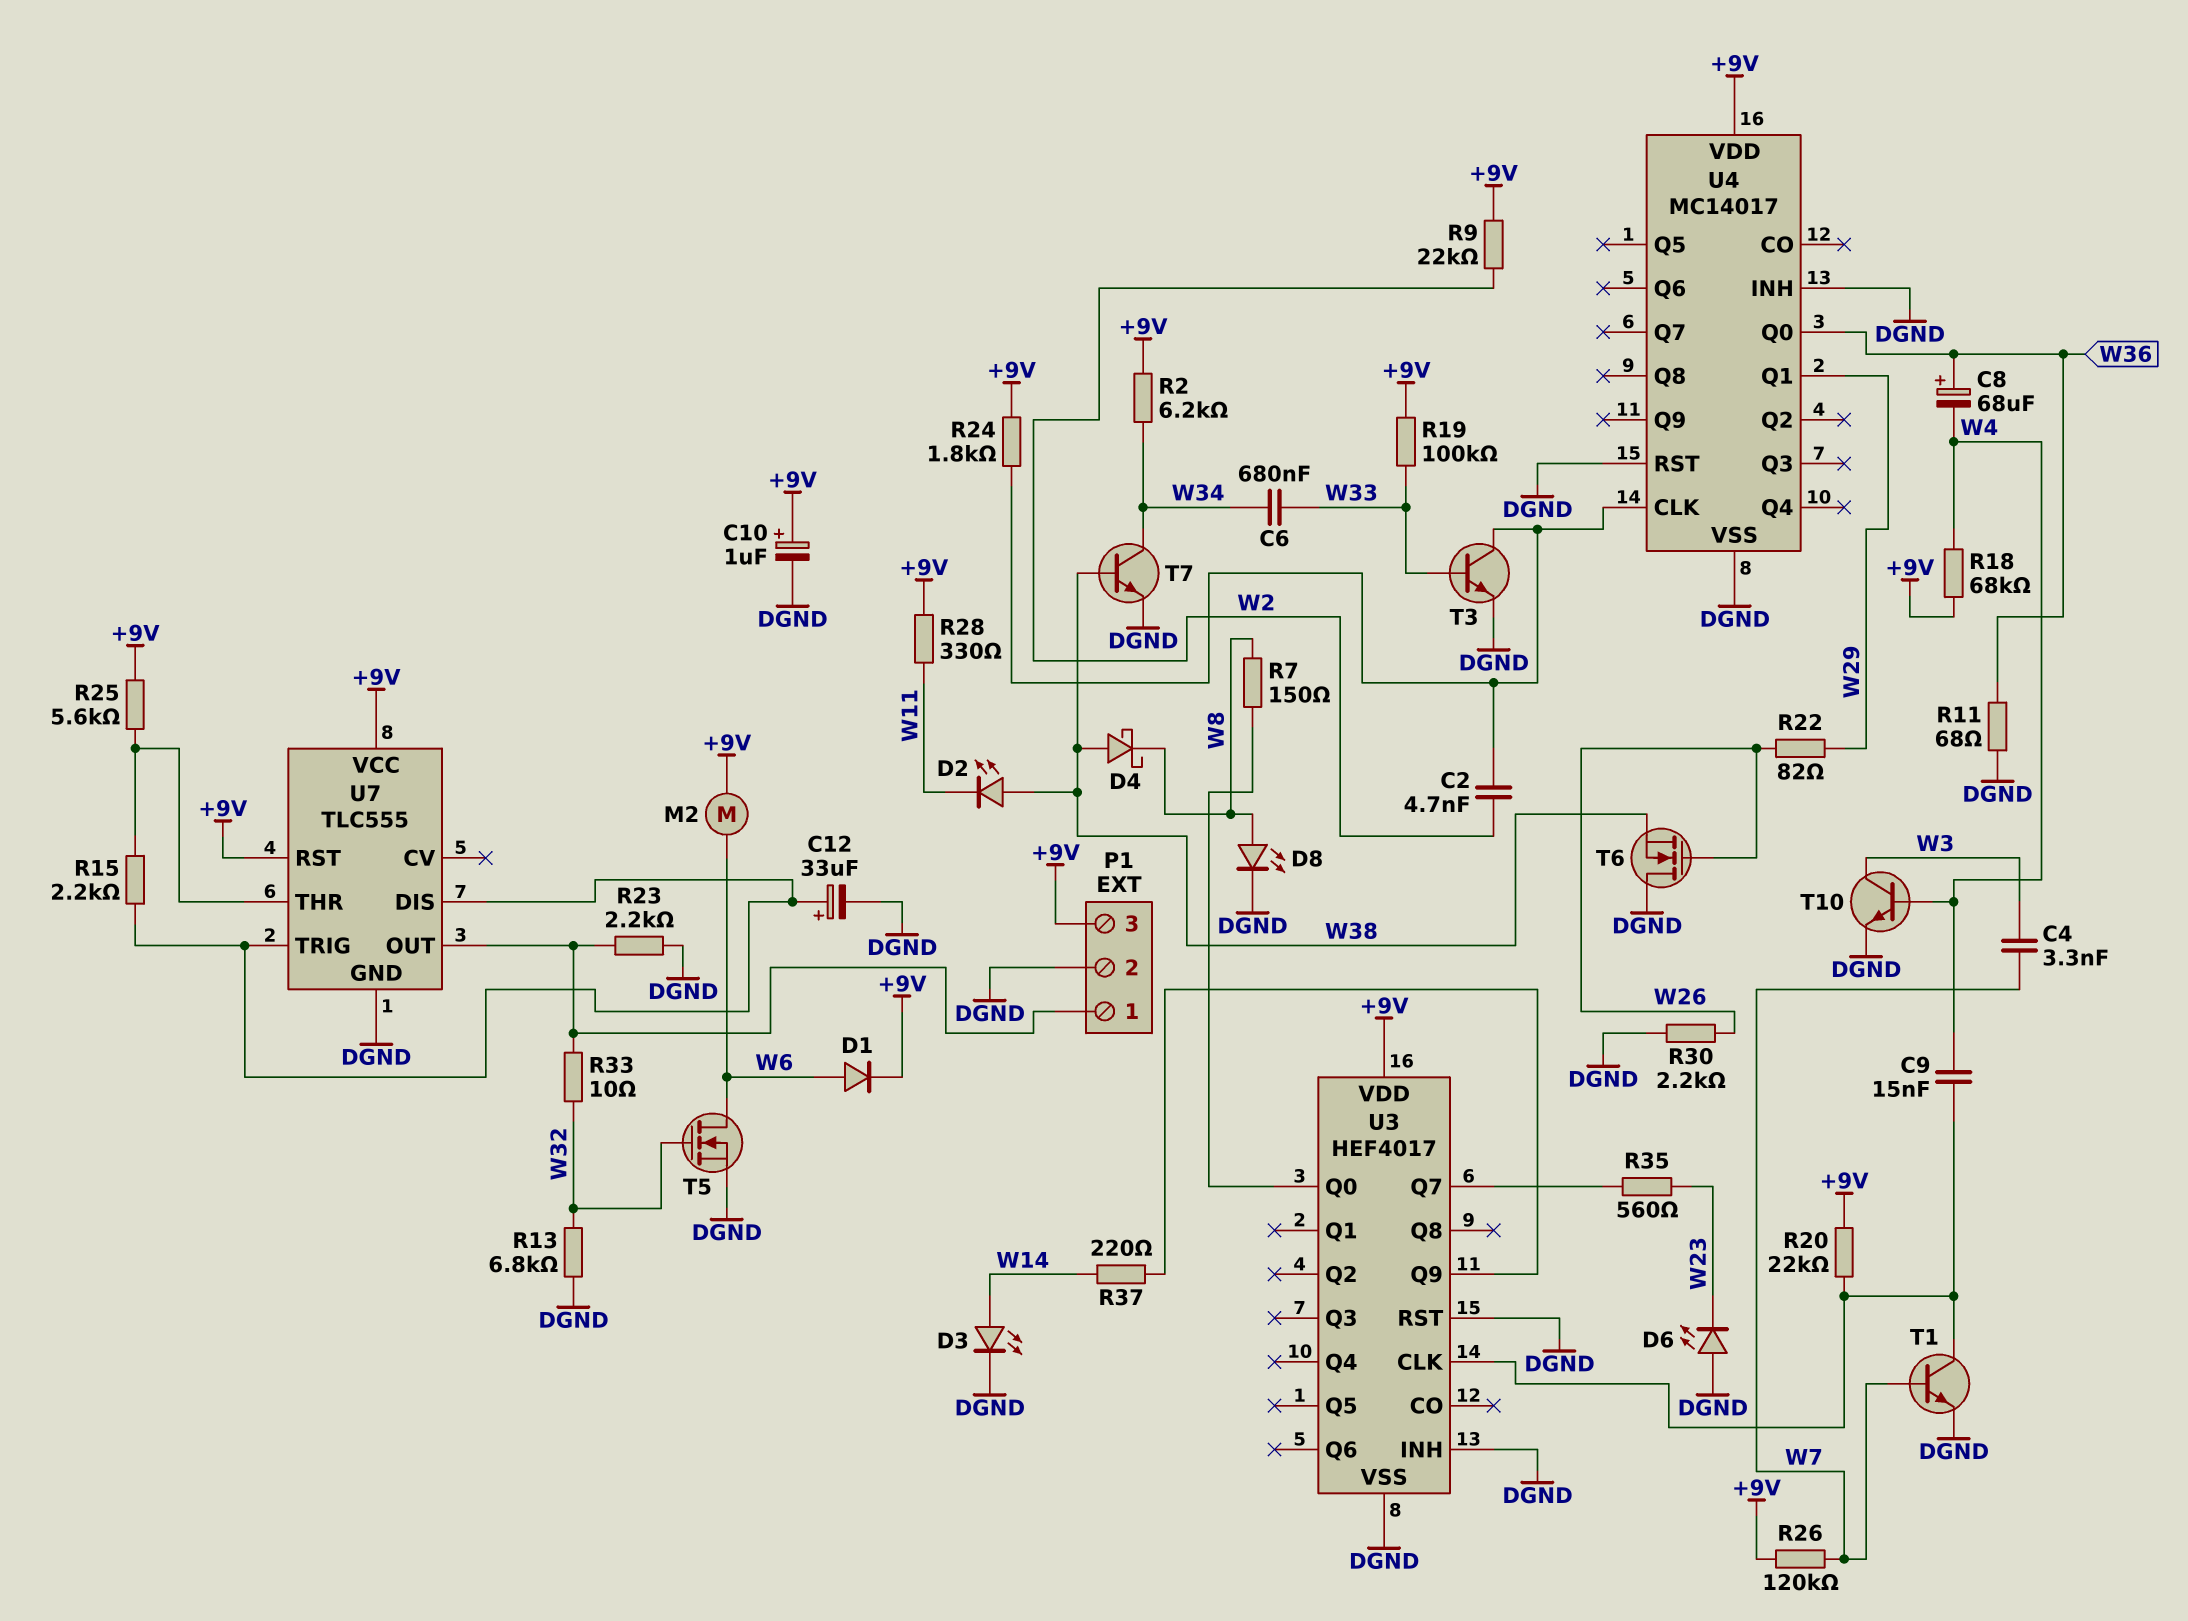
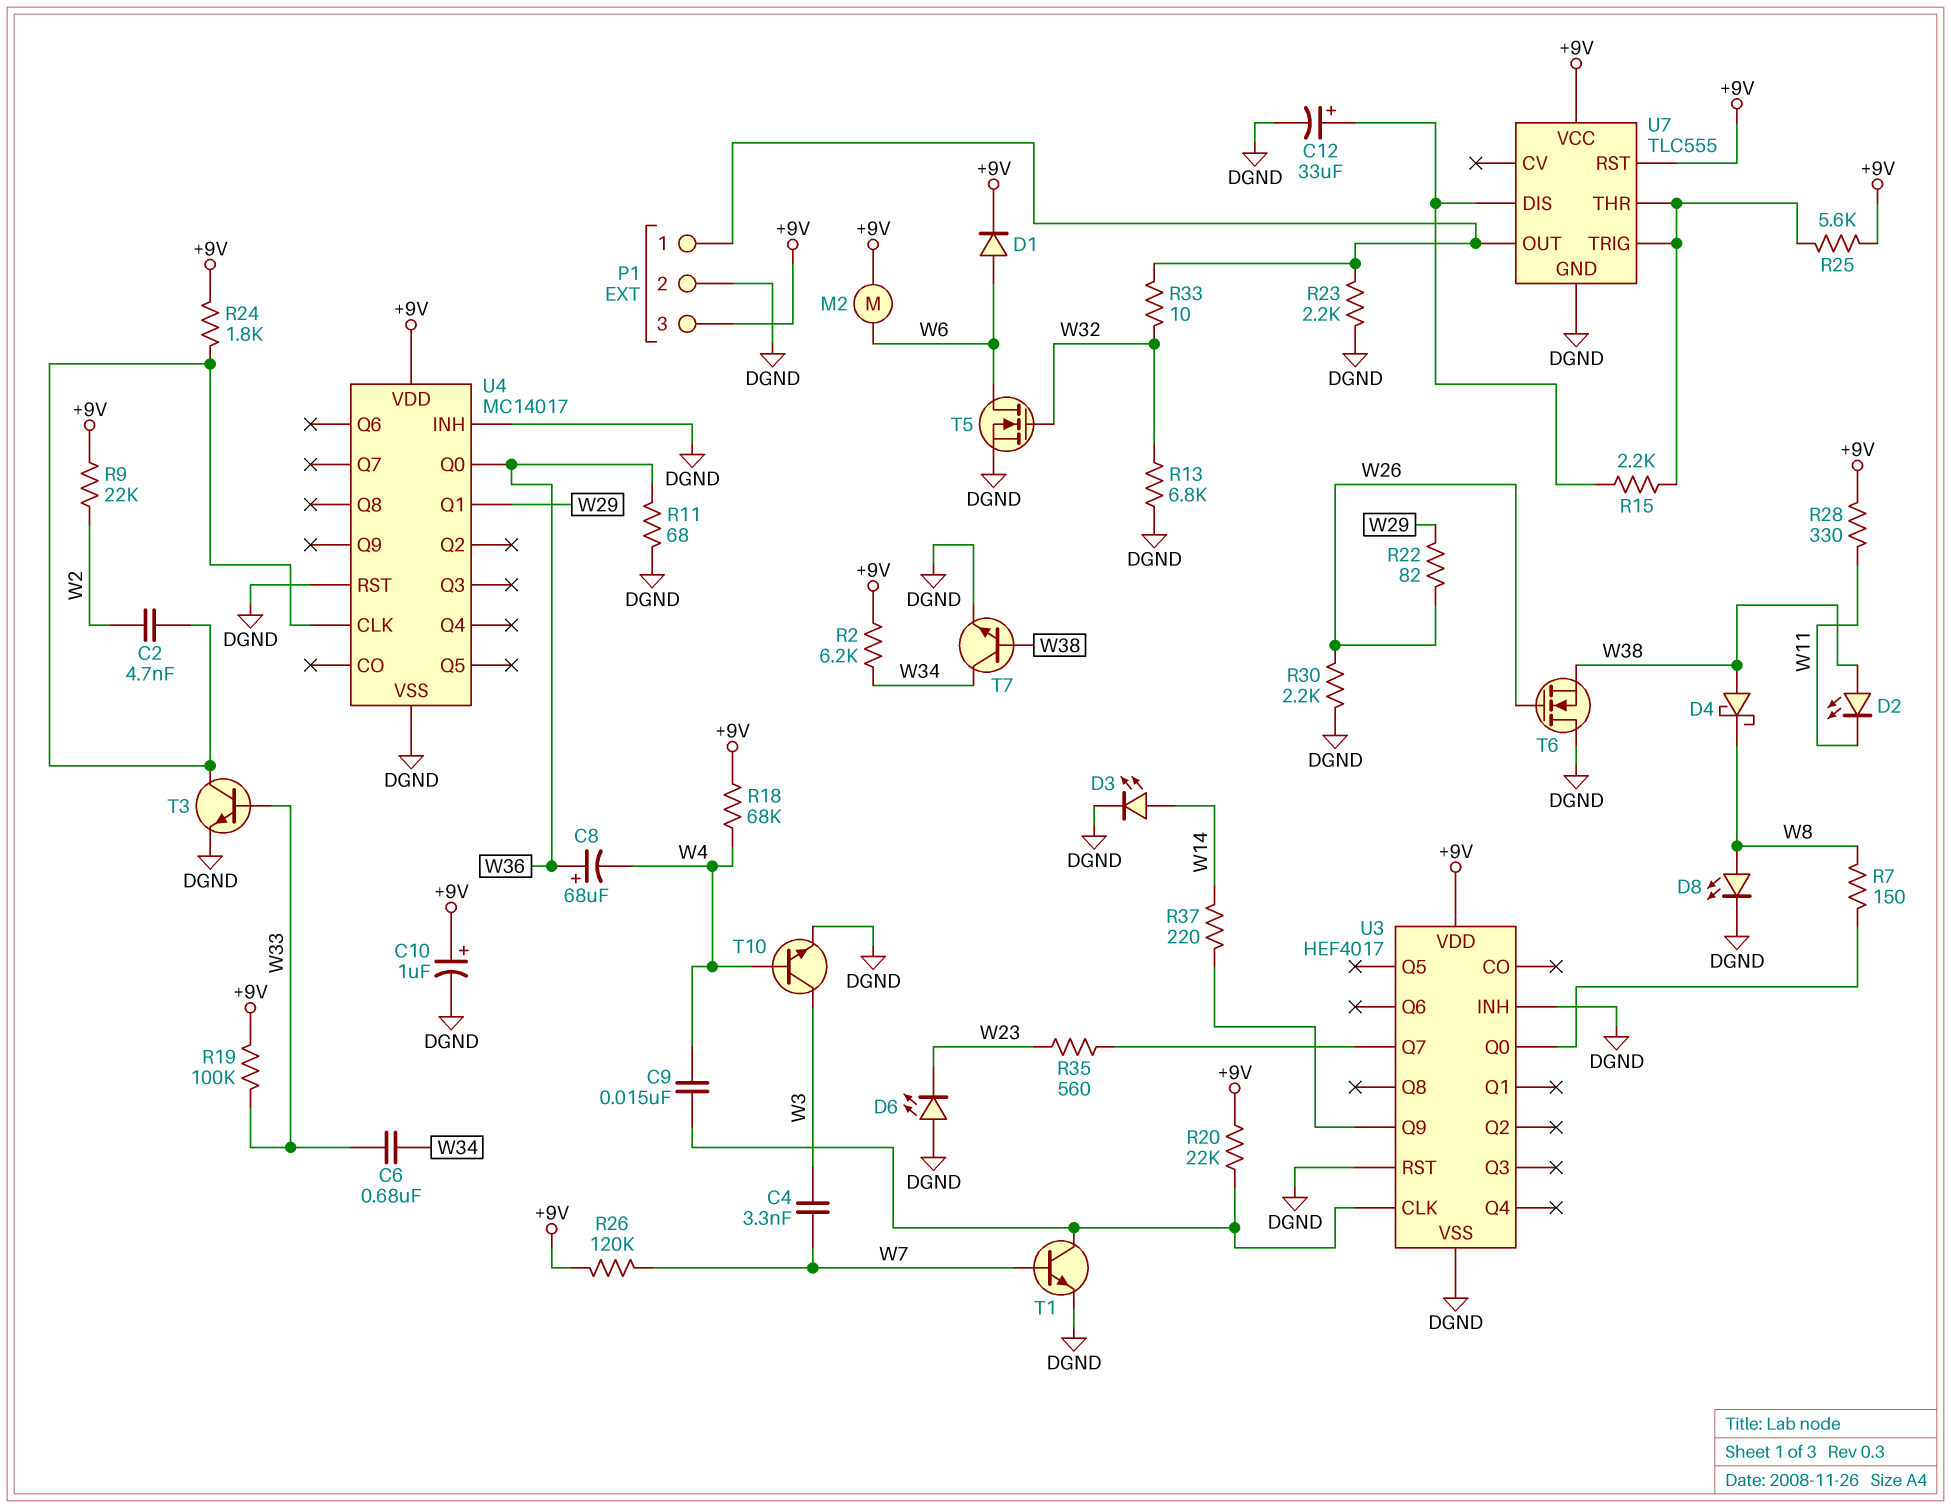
U7 pin TRIG: U7/DIS -> U7/THR

